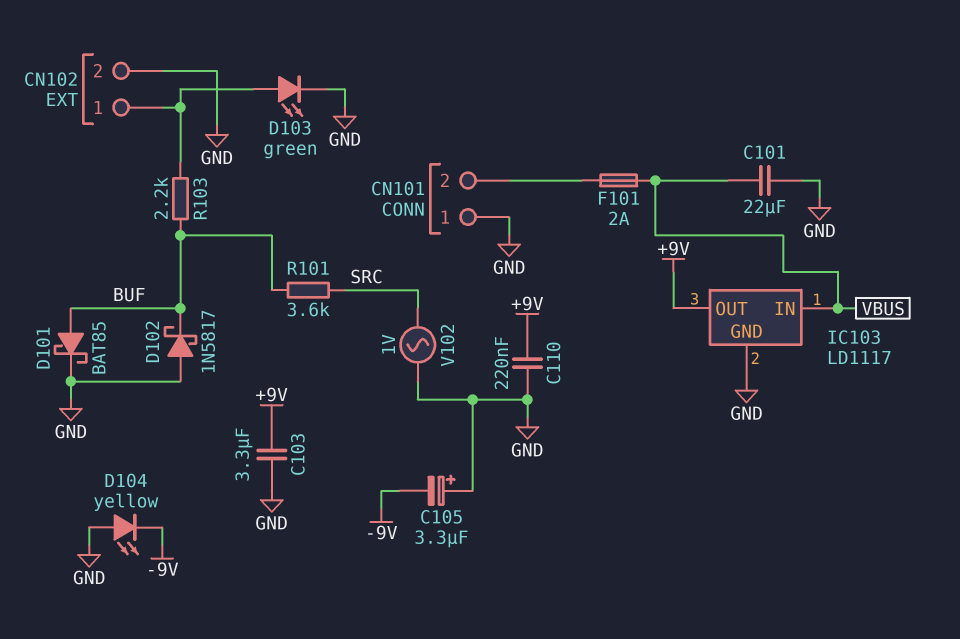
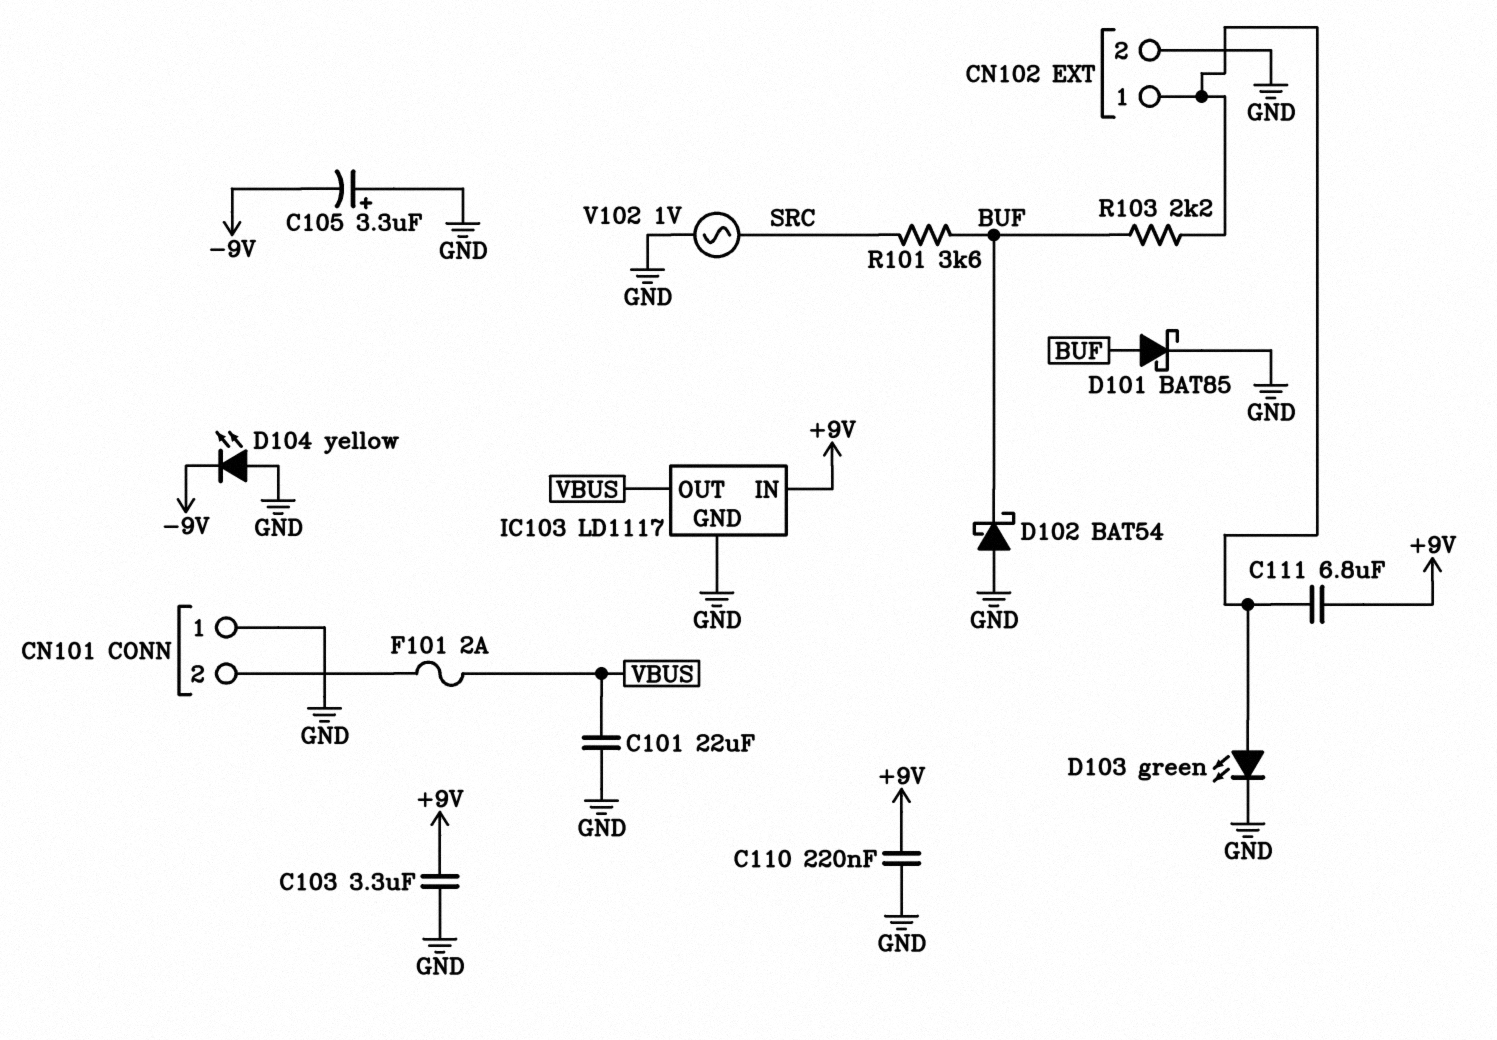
C111: none -> 6.8uF (+9V, CN102/1)
D102: schottky 1N5817 (A GND, K BUF) -> schottky BAT54 (A GND, K BUF)
IC103 pin IN: VBUS -> +9V
IC103 pin OUT: +9V -> VBUS

